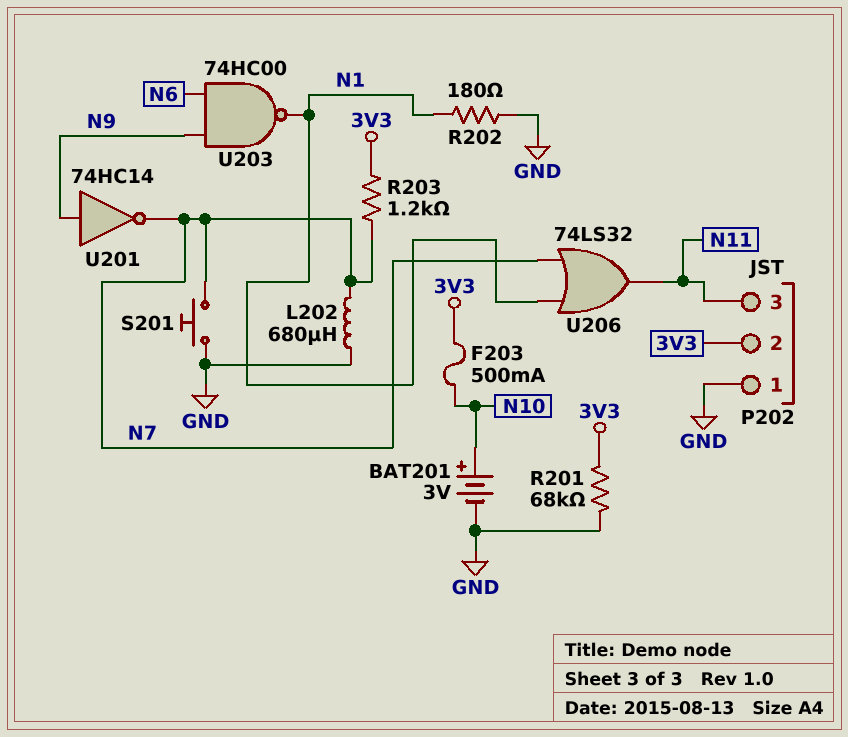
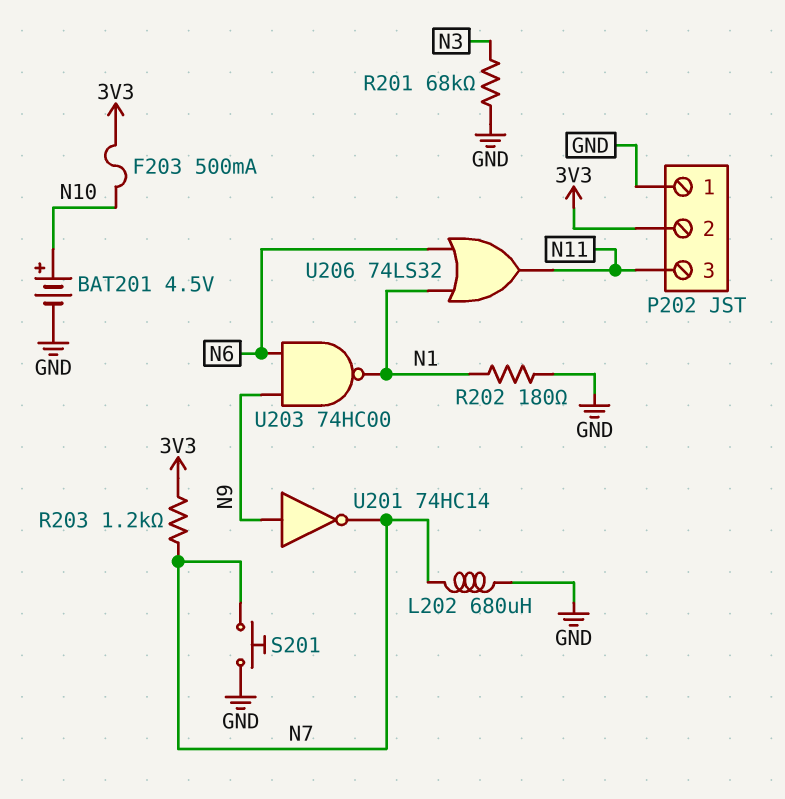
BAT201: 3V (plus N10, minus GND) -> 4.5V (plus N10, minus GND)
R201: 68k (3V3, GND) -> 68k (GND, N3)
U206: OR 74LS32 (in N1, in N7, out N11) -> OR 74LS32 (in N1, in N6, out N11)

